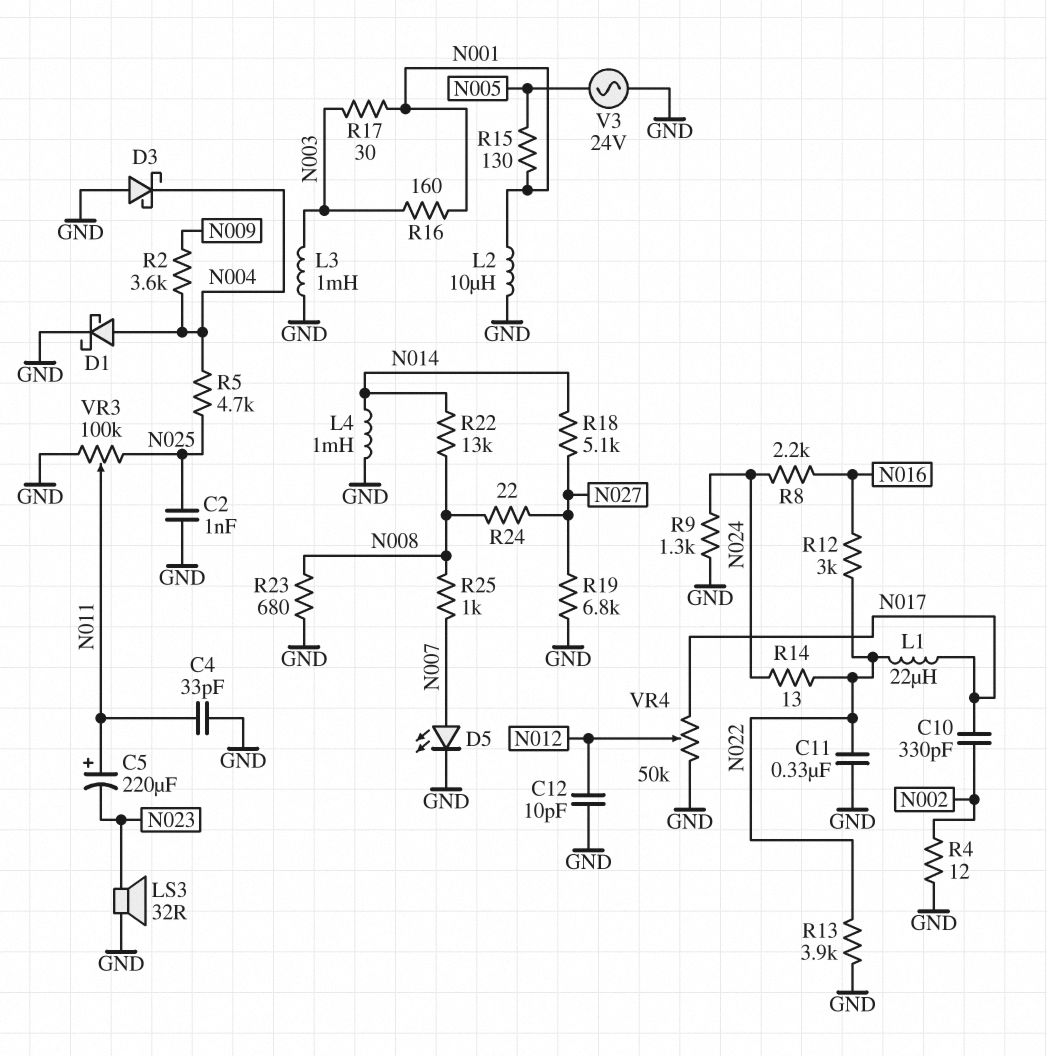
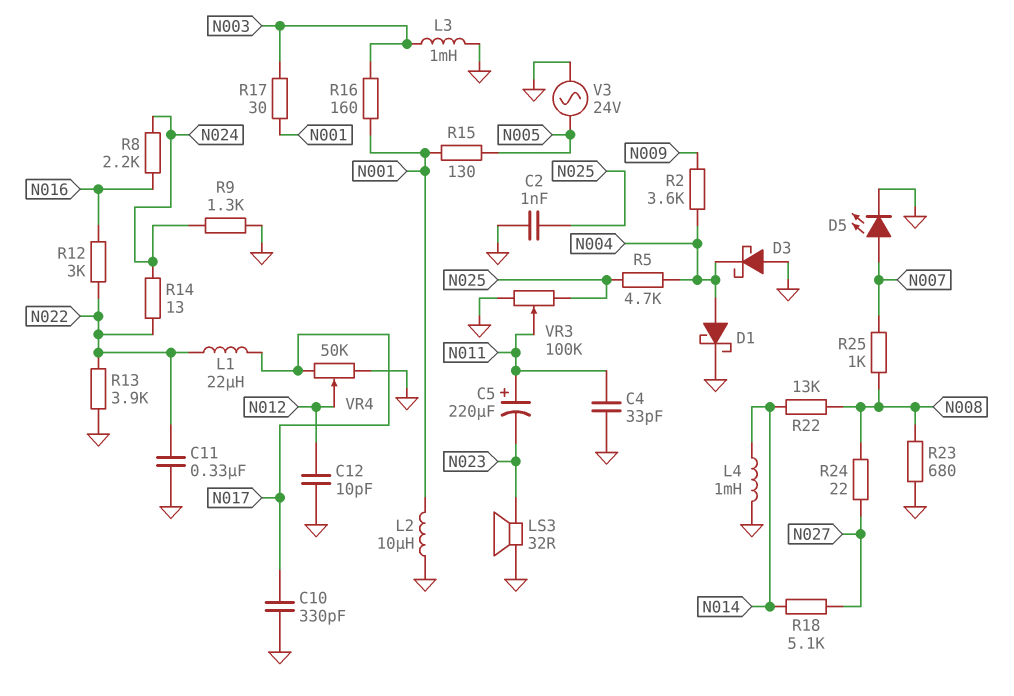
C10: 330pF (N002, N017) -> 330pF (GND, N017)
R4: 12 (GND, N002) -> none
R19: 6.8k (GND, N027) -> none

